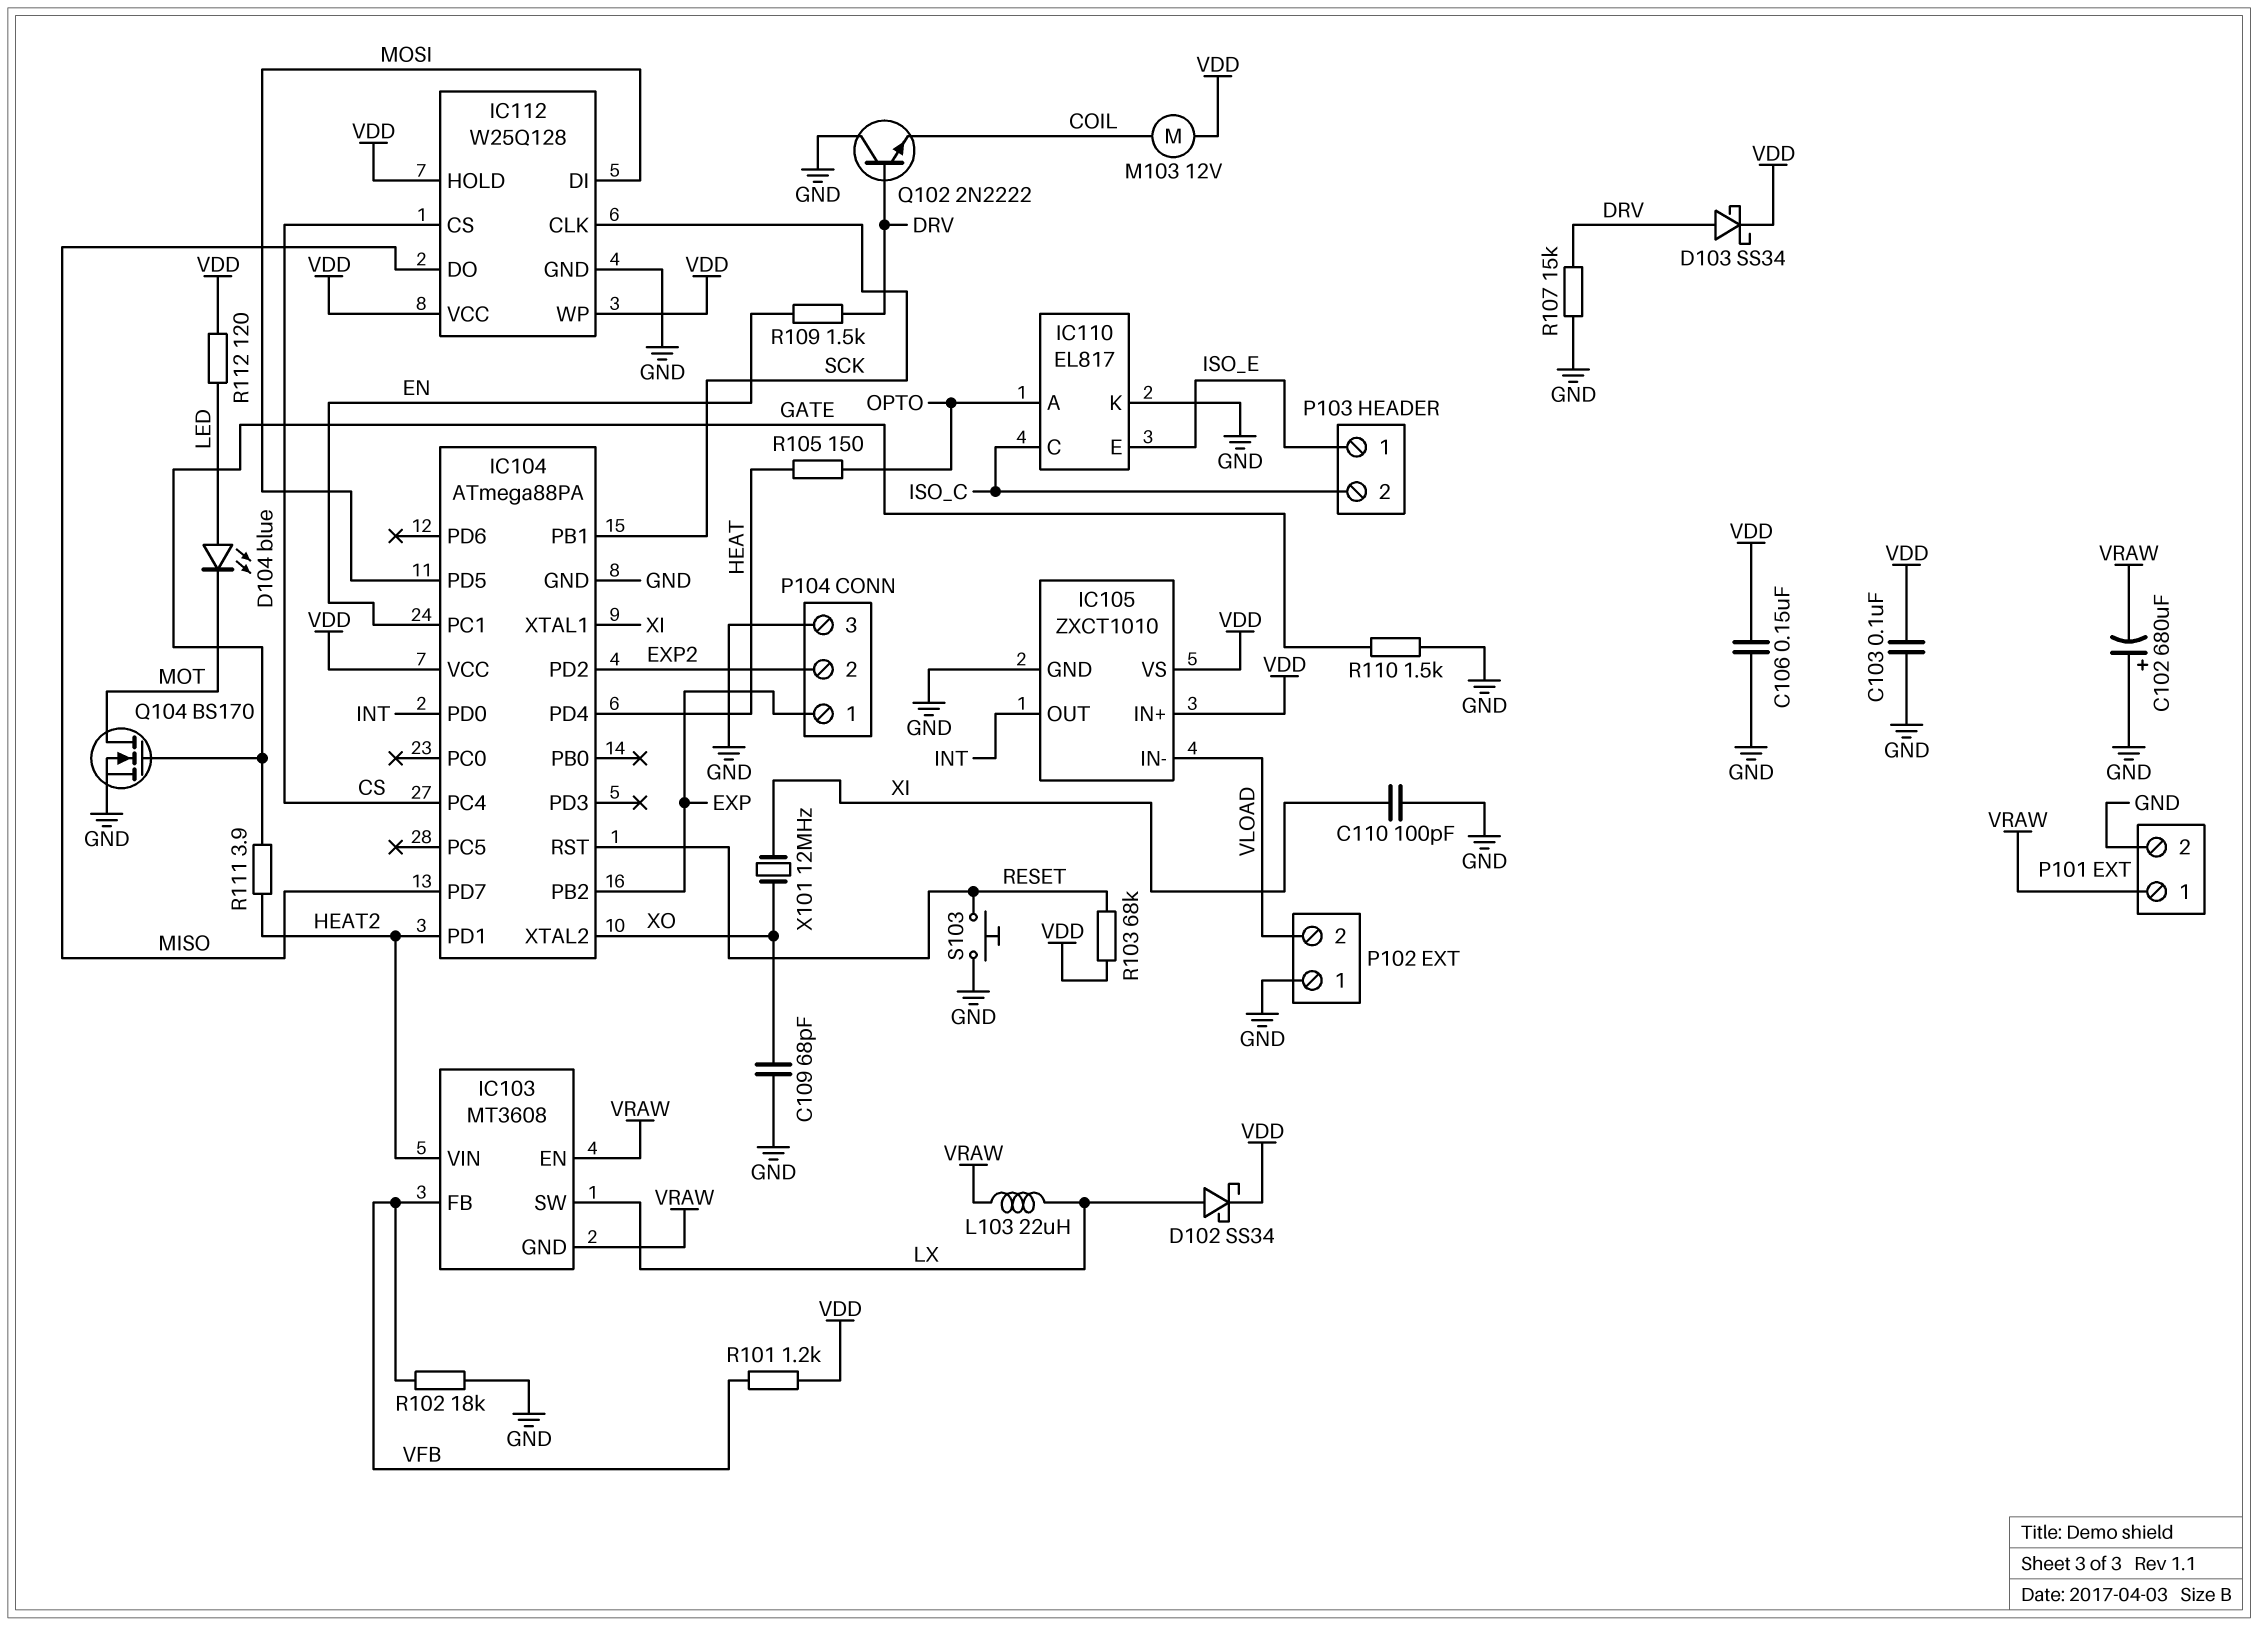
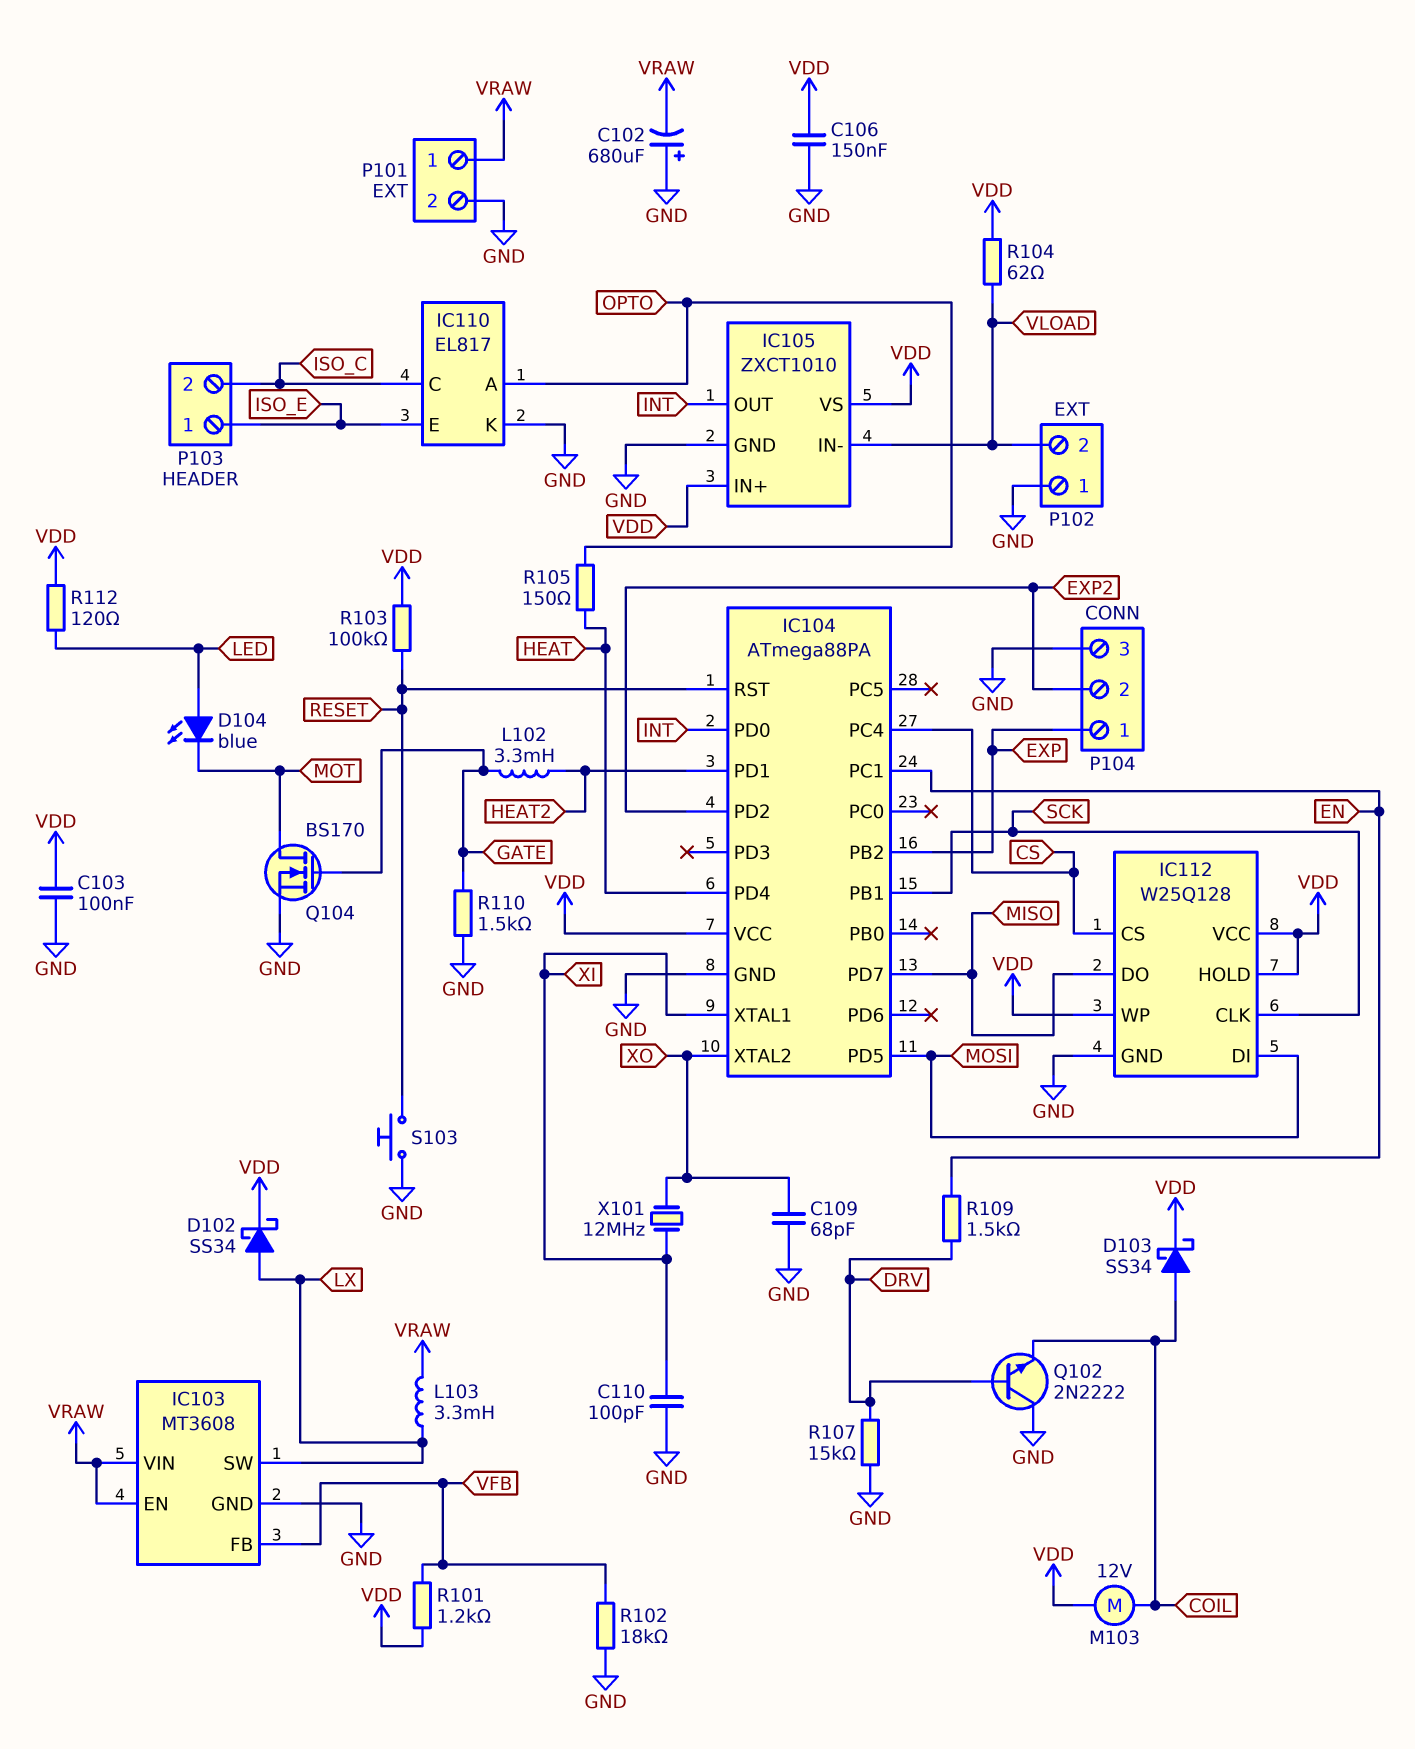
D103: schottky SS34 (A DRV, K VDD) -> schottky SS34 (A COIL, K VDD)
IC103 pin GND: VRAW -> GND
IC103 pin VIN: HEAT2 -> VRAW
L102: none -> 3.3mH (GATE, HEAT2)
L103: 22uH (LX, VRAW) -> 3.3mH (LX, VRAW)
R103: 68k (RESET, VDD) -> 100k (RESET, VDD)
R104: none -> 62 (VDD, VLOAD)
R111: 3.9 (GATE, HEAT2) -> none

